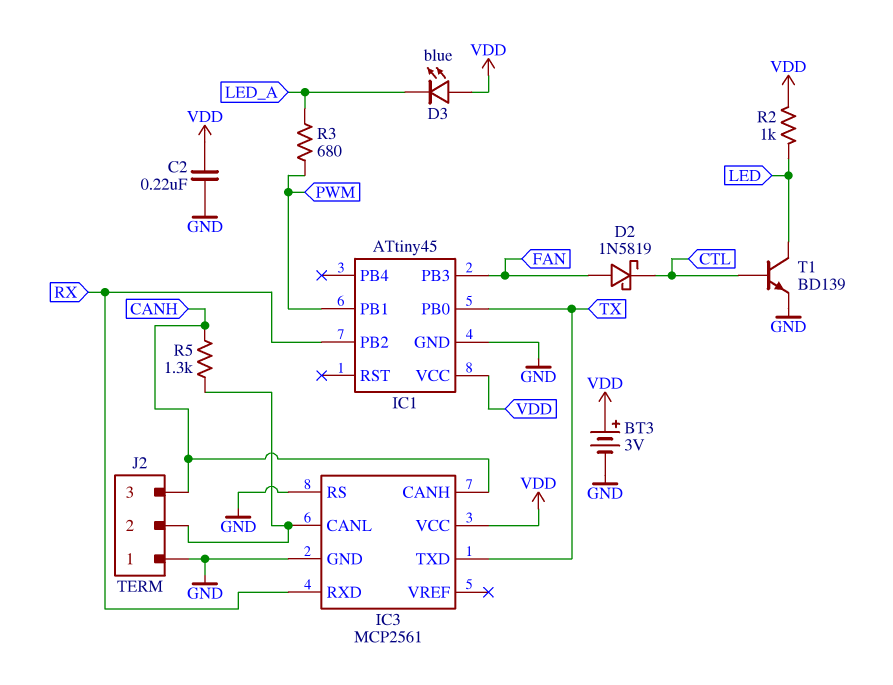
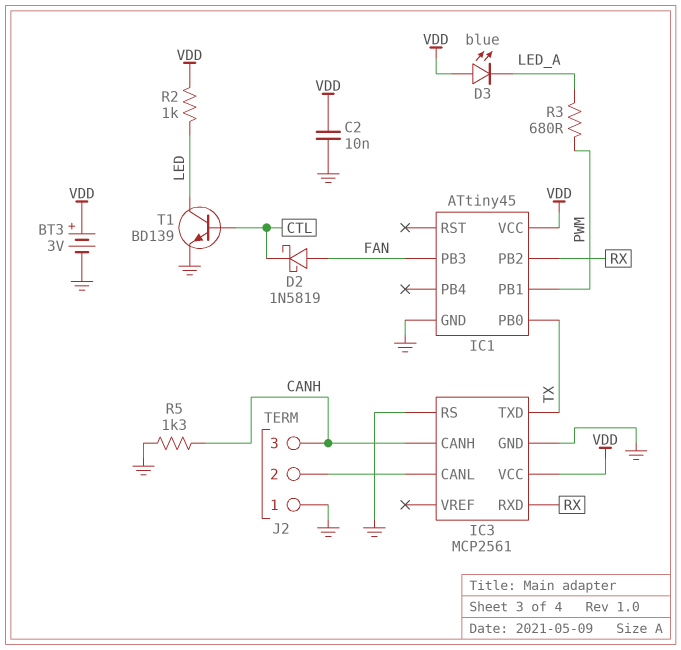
C2: 220nF (GND, VDD) -> 10nF (GND, VDD)
R5: 1.3k (CANH, IC3/CANL) -> 1.3k (CANH, GND)

